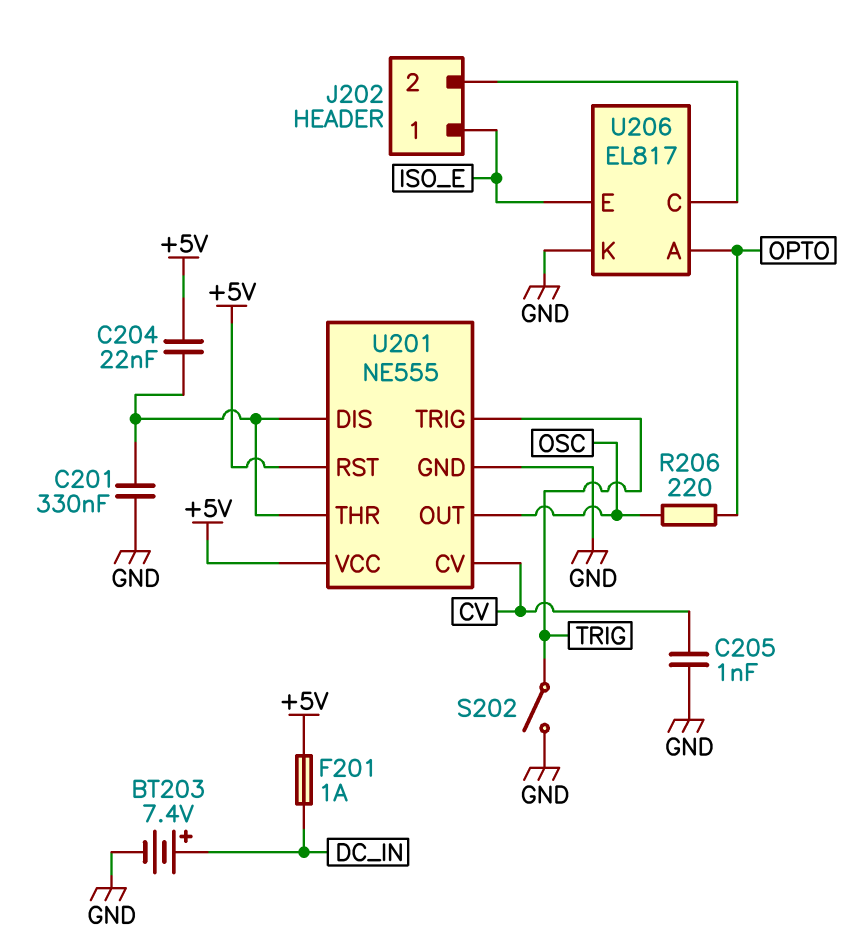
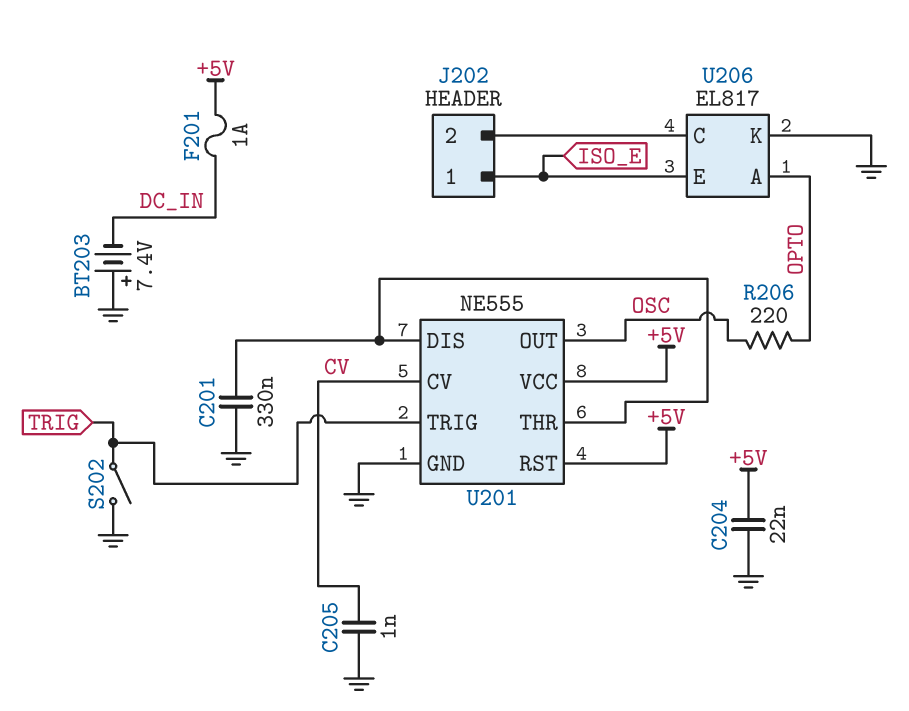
BT203: 7.4V (plus DC_IN, minus GND) -> 7.4V (plus GND, minus DC_IN)
C204: 22nF (+5V, U201/DIS) -> 22nF (+5V, GND)

